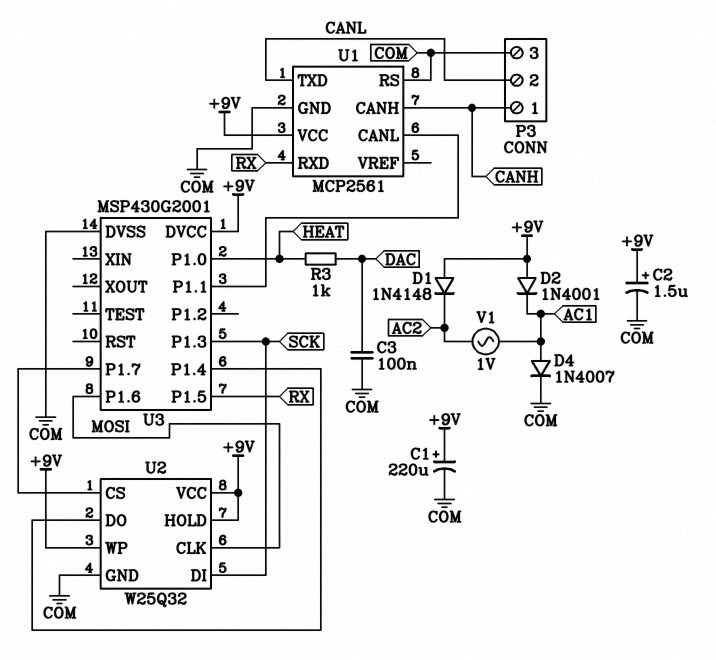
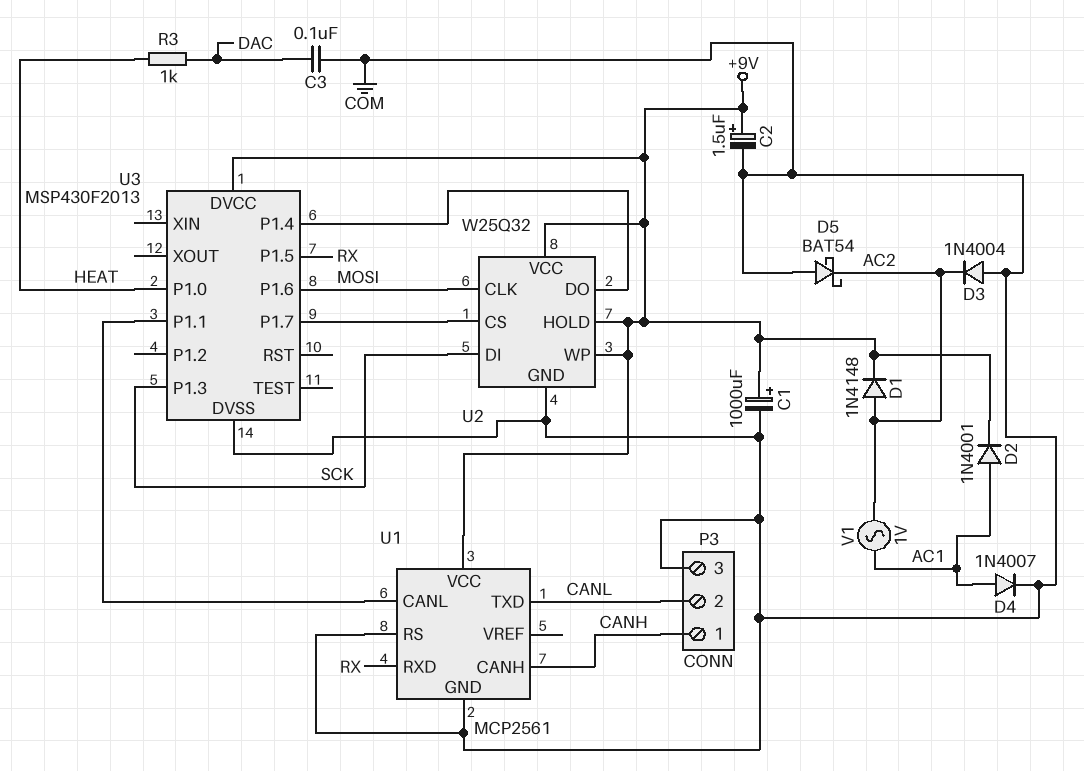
C1: 220uF (plus +9V, minus COM) -> 1000uF (plus +9V, minus COM)
D1: diode 1N4148 (A +9V, K AC2) -> diode 1N4148 (A AC2, K +9V)
D2: diode 1N4001 (A +9V, K AC1) -> diode 1N4001 (A AC1, K +9V)
D3: none -> diode 1N4004 (A COM, K AC2)
D5: none -> schottky BAT54 (A COM, K AC2)
U3: MSP430G2001 -> MSP430F2013

